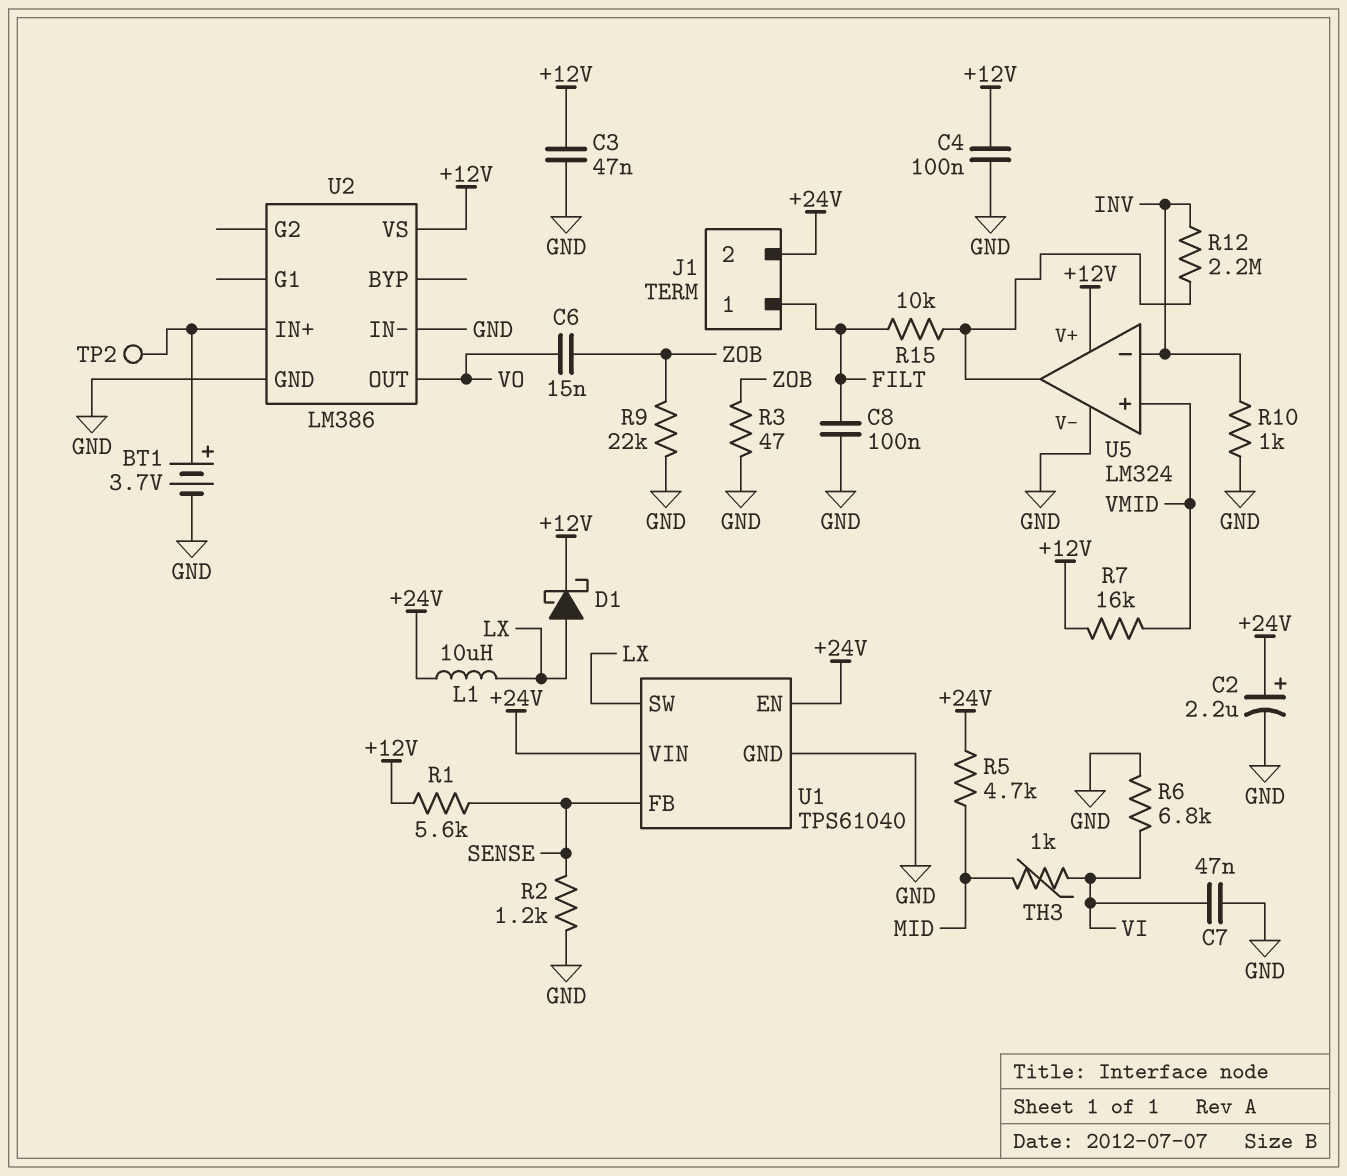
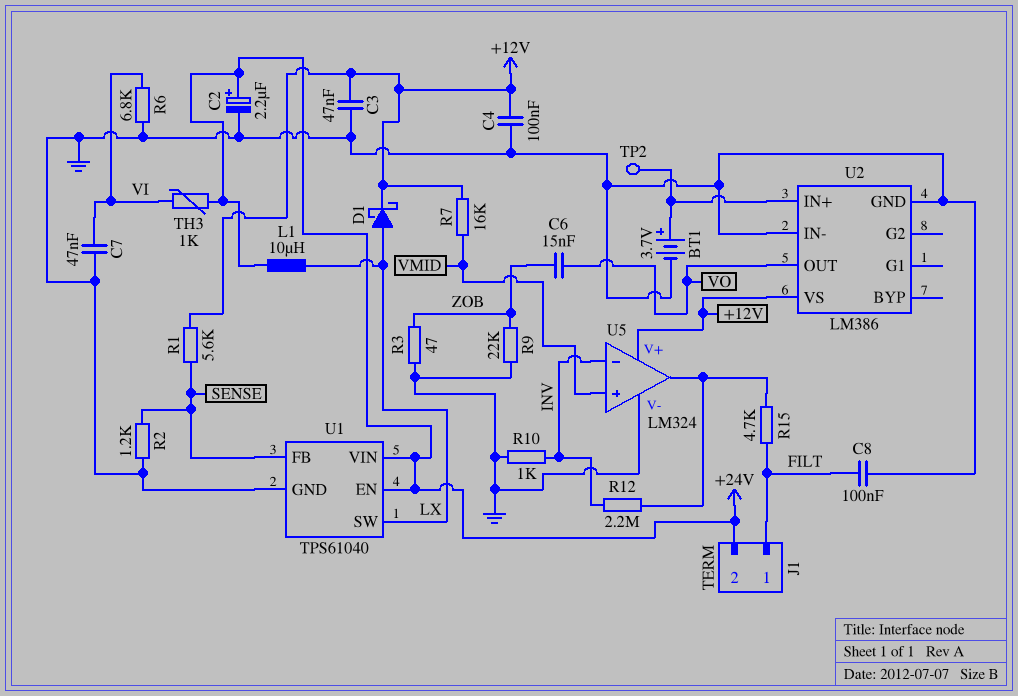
R5: 4.7k (+24V, MID) -> none
R15: 10k (FILT, U5/out) -> 4.7k (FILT, U5/out)
TH3: 1k (MID, VI) -> 1k (+24V, VI)

